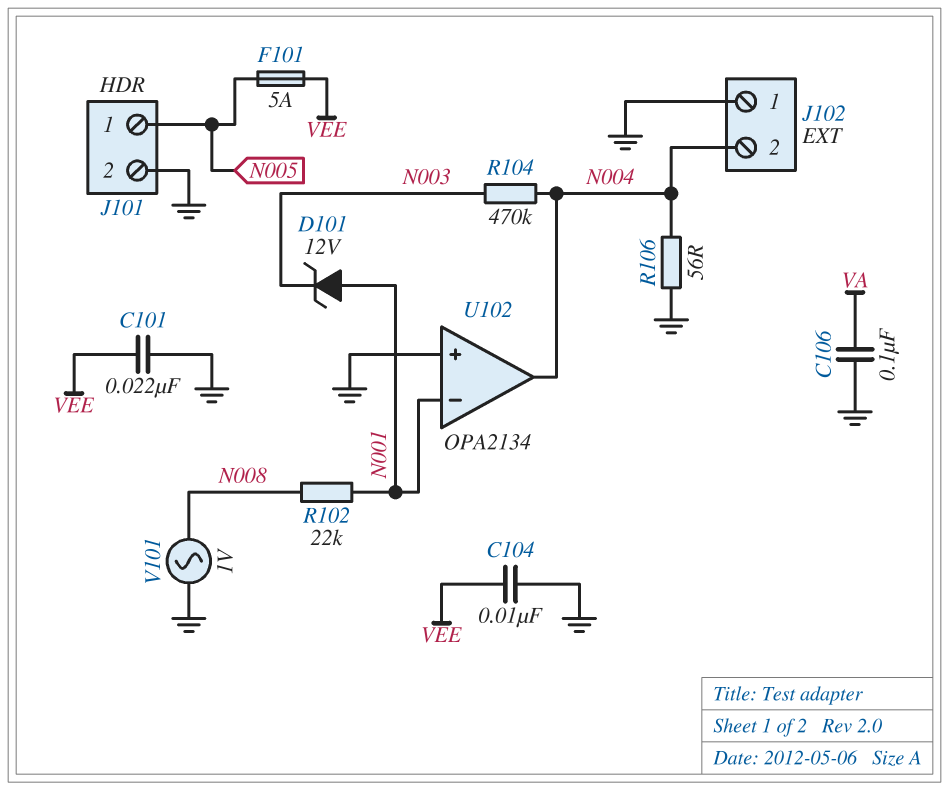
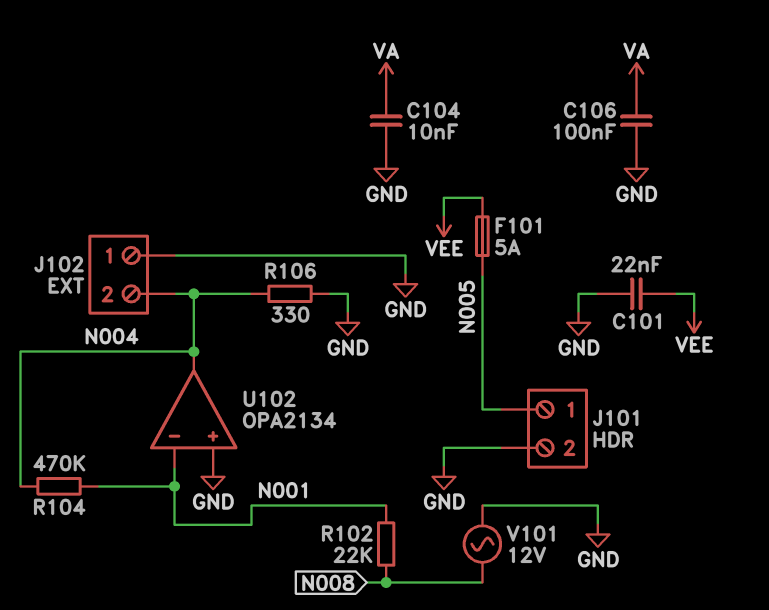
C104: 10nF (GND, VEE) -> 10nF (GND, VA)
D101: zener 12V (A N001, K N003) -> none
R104: 470k (N003, N004) -> 470k (N001, N004)
R106: 56 (GND, N004) -> 330 (GND, N004)
V101: AC 1V (GND, N008) -> AC 12V (GND, N008)

